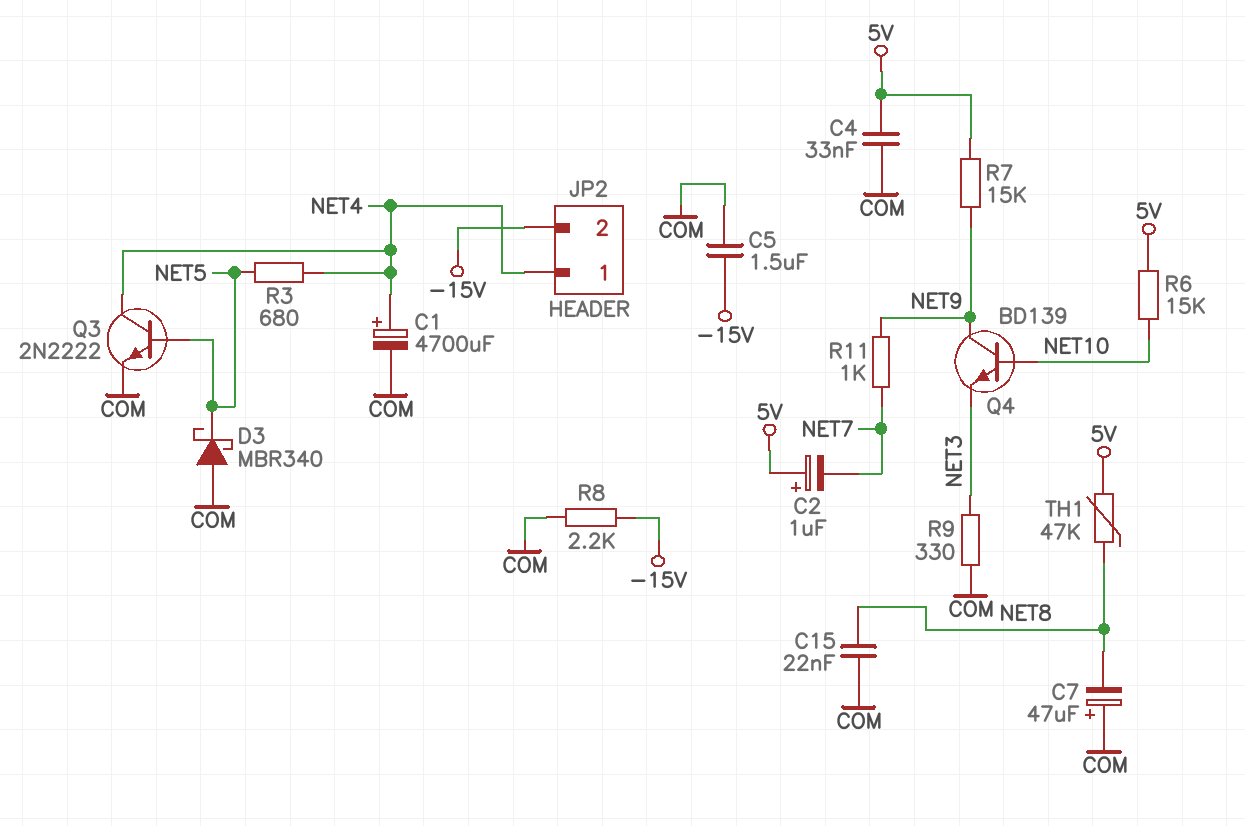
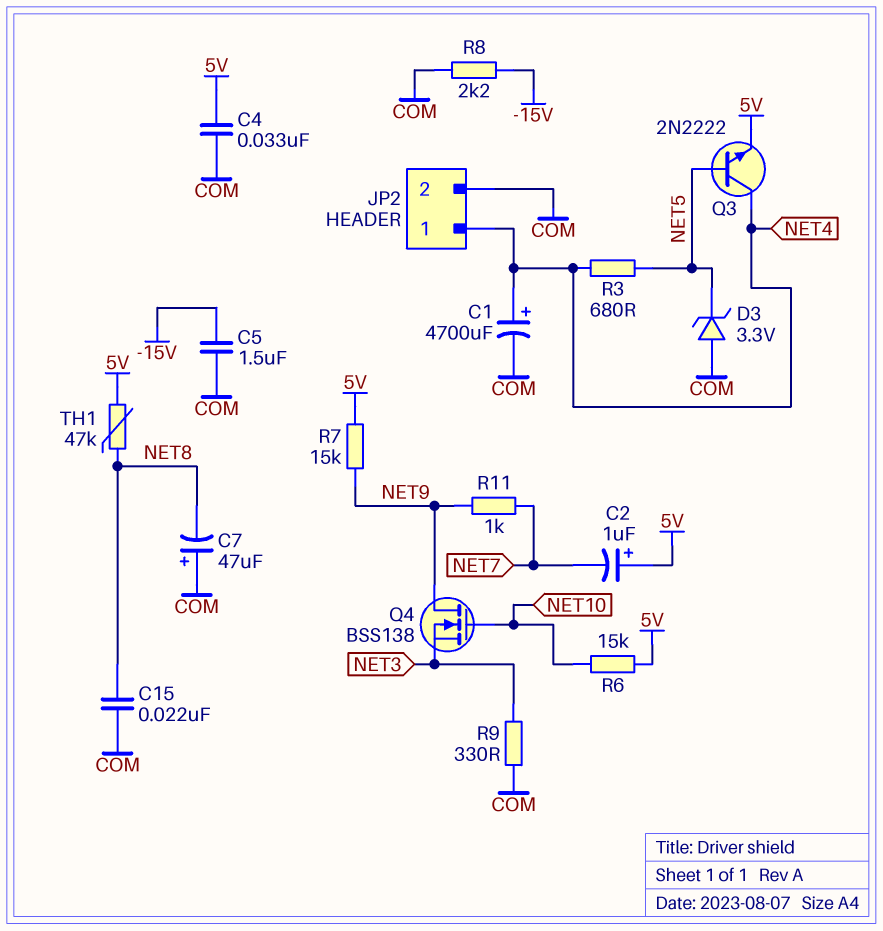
D3: schottky MBR340 (A COM, K NET5) -> zener 3.3V (A COM, K NET5)
JP2 pin 2: -15V -> COM
Q3: NPN 2N2222 (B NET5, C NET4, E COM) -> NPN 2N2222 (B NET5, C NET4, E 5V)
Q4: NPN BD139 (B NET10, C NET9, E NET3) -> NMOS BSS138 (G NET10, D NET9, S NET3)

